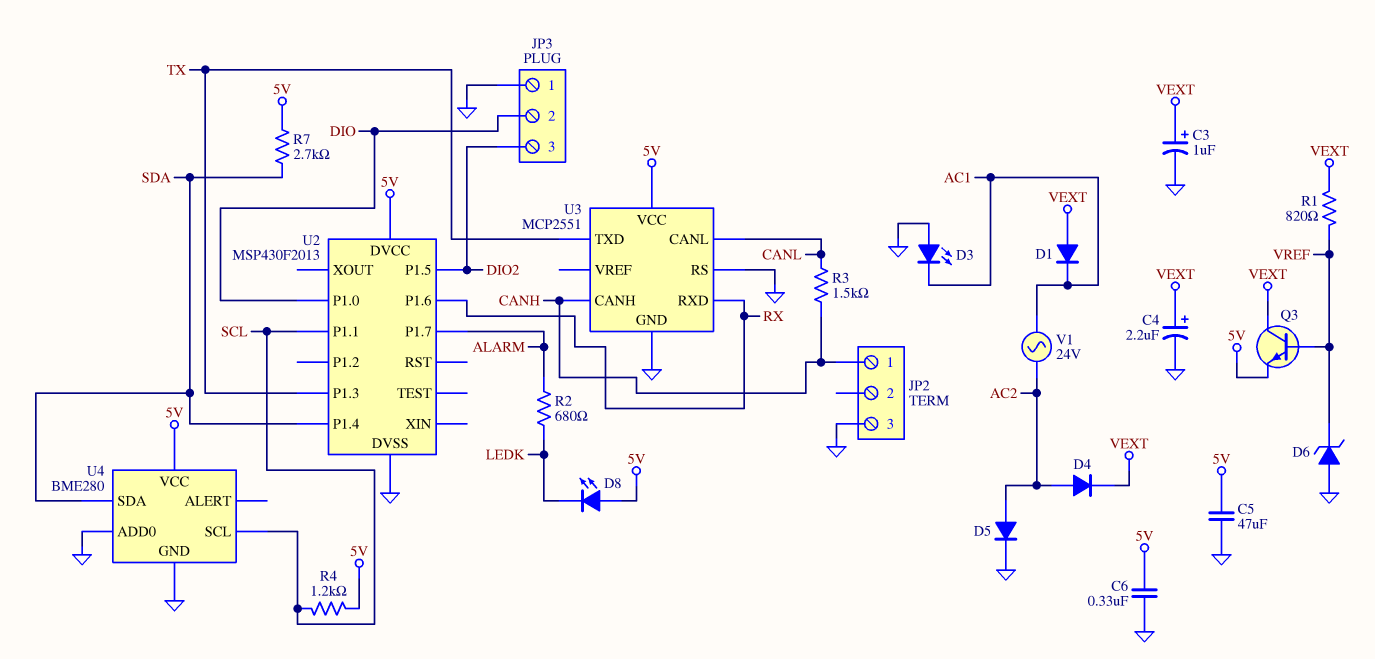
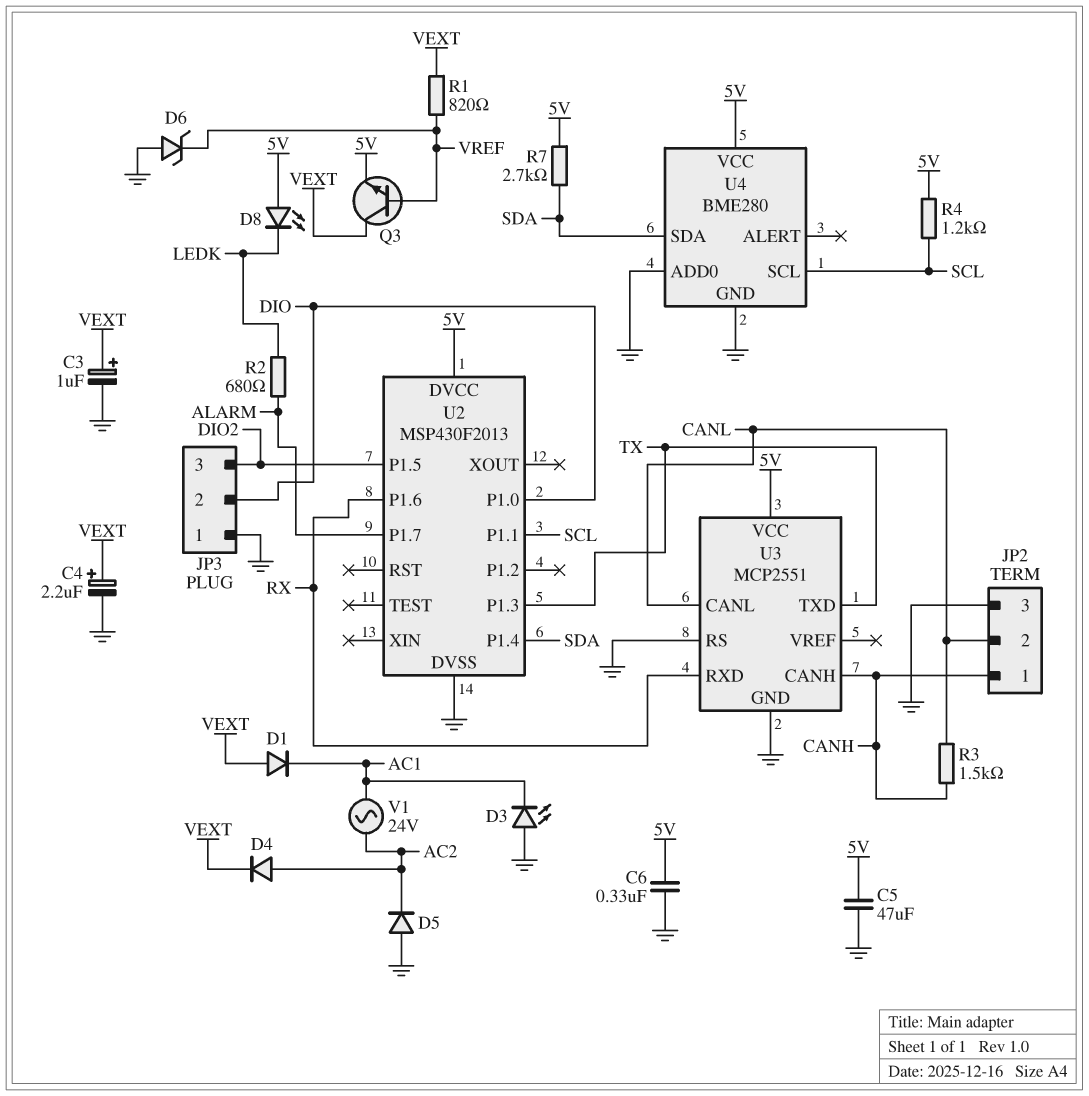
D5: diode (A AC2, K GND) -> diode (A GND, K AC2)
JP2 pin 2: none -> CANL

